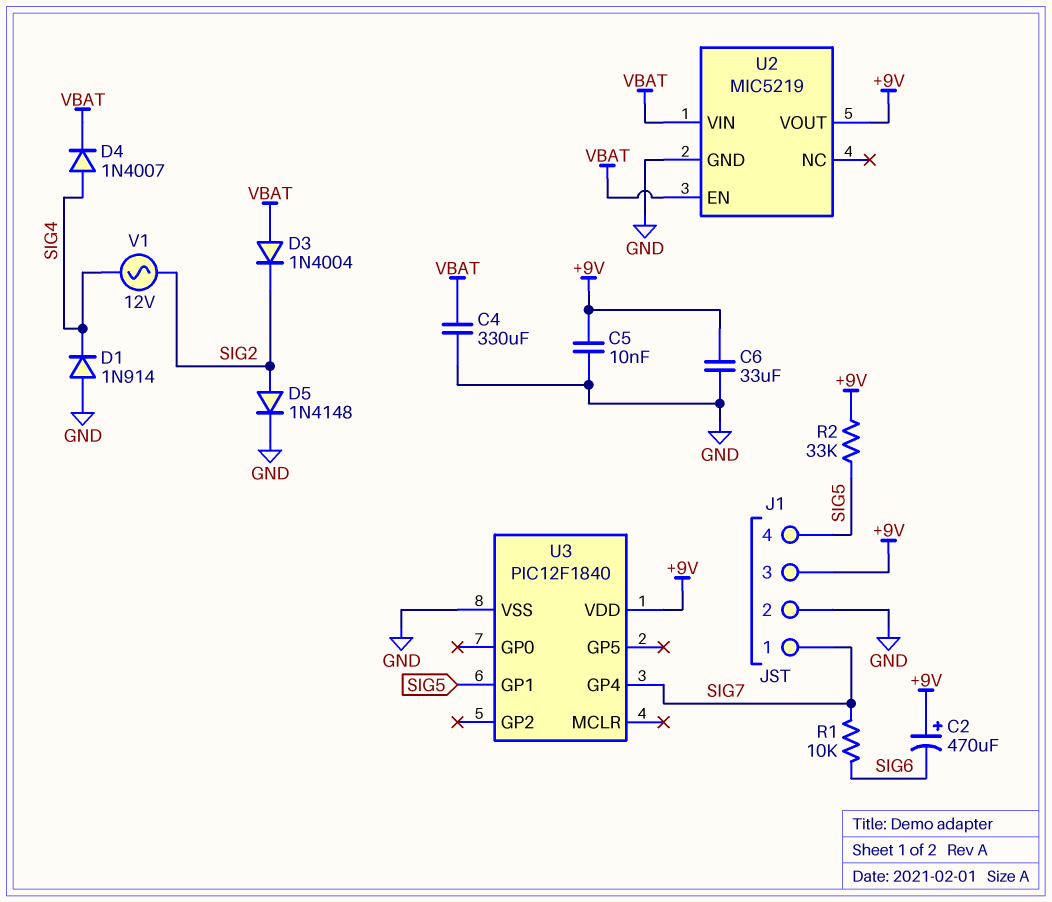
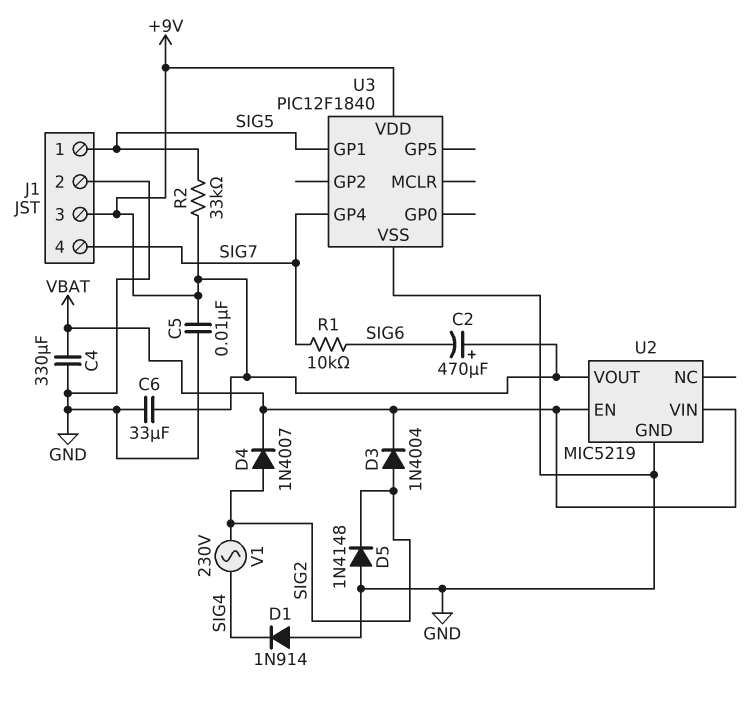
D3: diode 1N4004 (A VBAT, K SIG2) -> diode 1N4004 (A SIG2, K VBAT)
D4: diode 1N4007 (A SIG4, K VBAT) -> diode 1N4007 (A SIG2, K VBAT)
D5: diode 1N4148 (A SIG2, K GND) -> diode 1N4148 (A GND, K SIG2)
J1 pin 1: SIG7 -> SIG5
J1 pin 4: SIG5 -> SIG7
V1: AC 12V (SIG2, SIG4) -> AC 230V (SIG2, SIG4)

